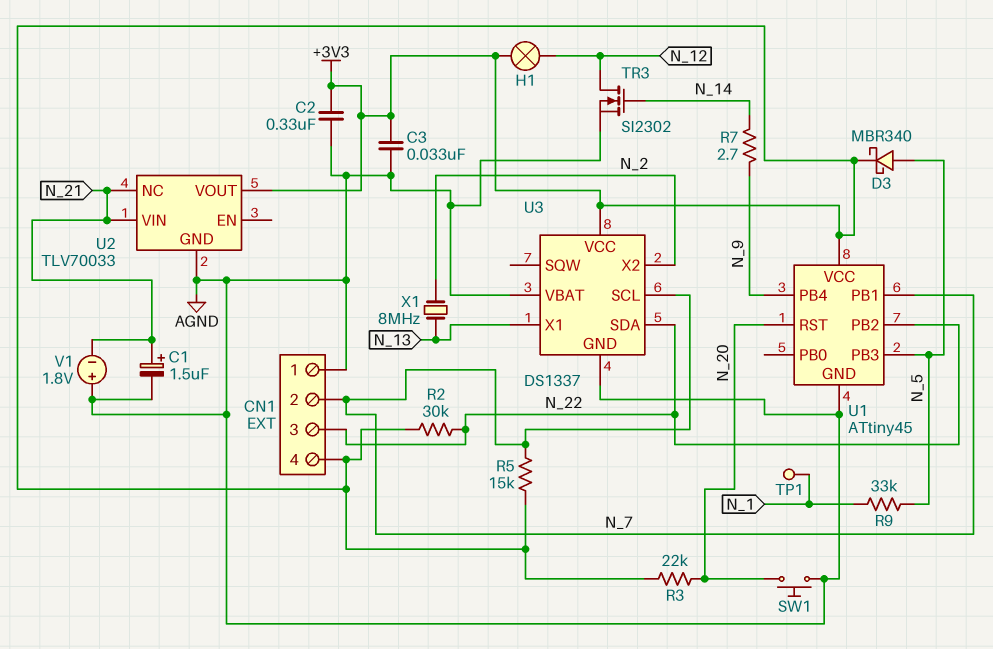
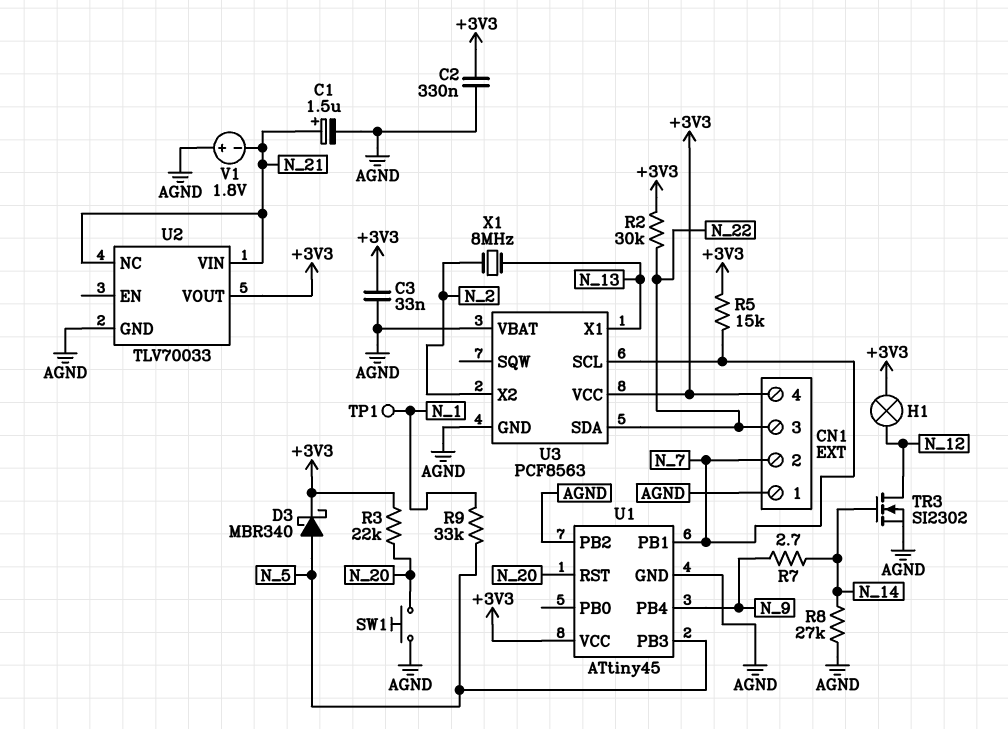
R8: none -> 27k (AGND, N_14)
U1 pin PB2: N_22 -> AGND
U3: DS1337 -> PCF8563

